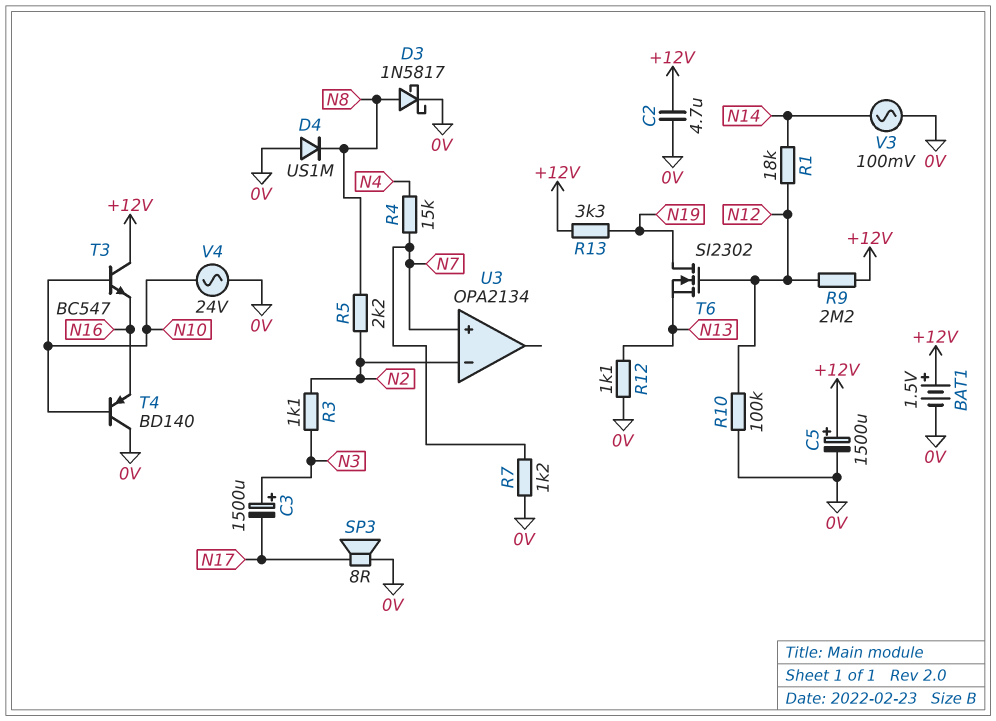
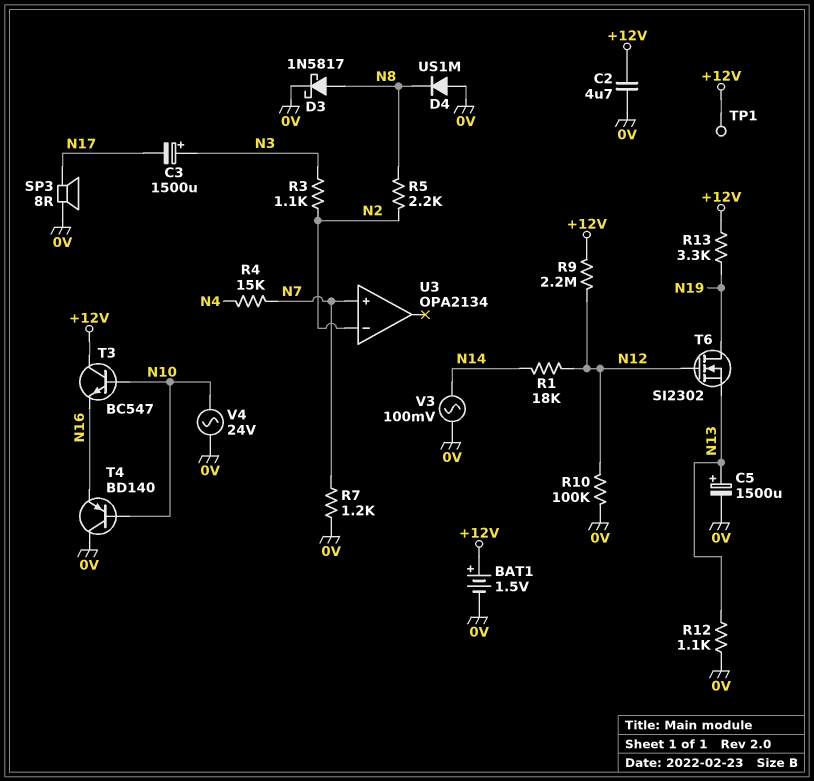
C5: 1500uF (plus +12V, minus 0V) -> 1500uF (plus N13, minus 0V)
TP1: none -> test point (+12V)

